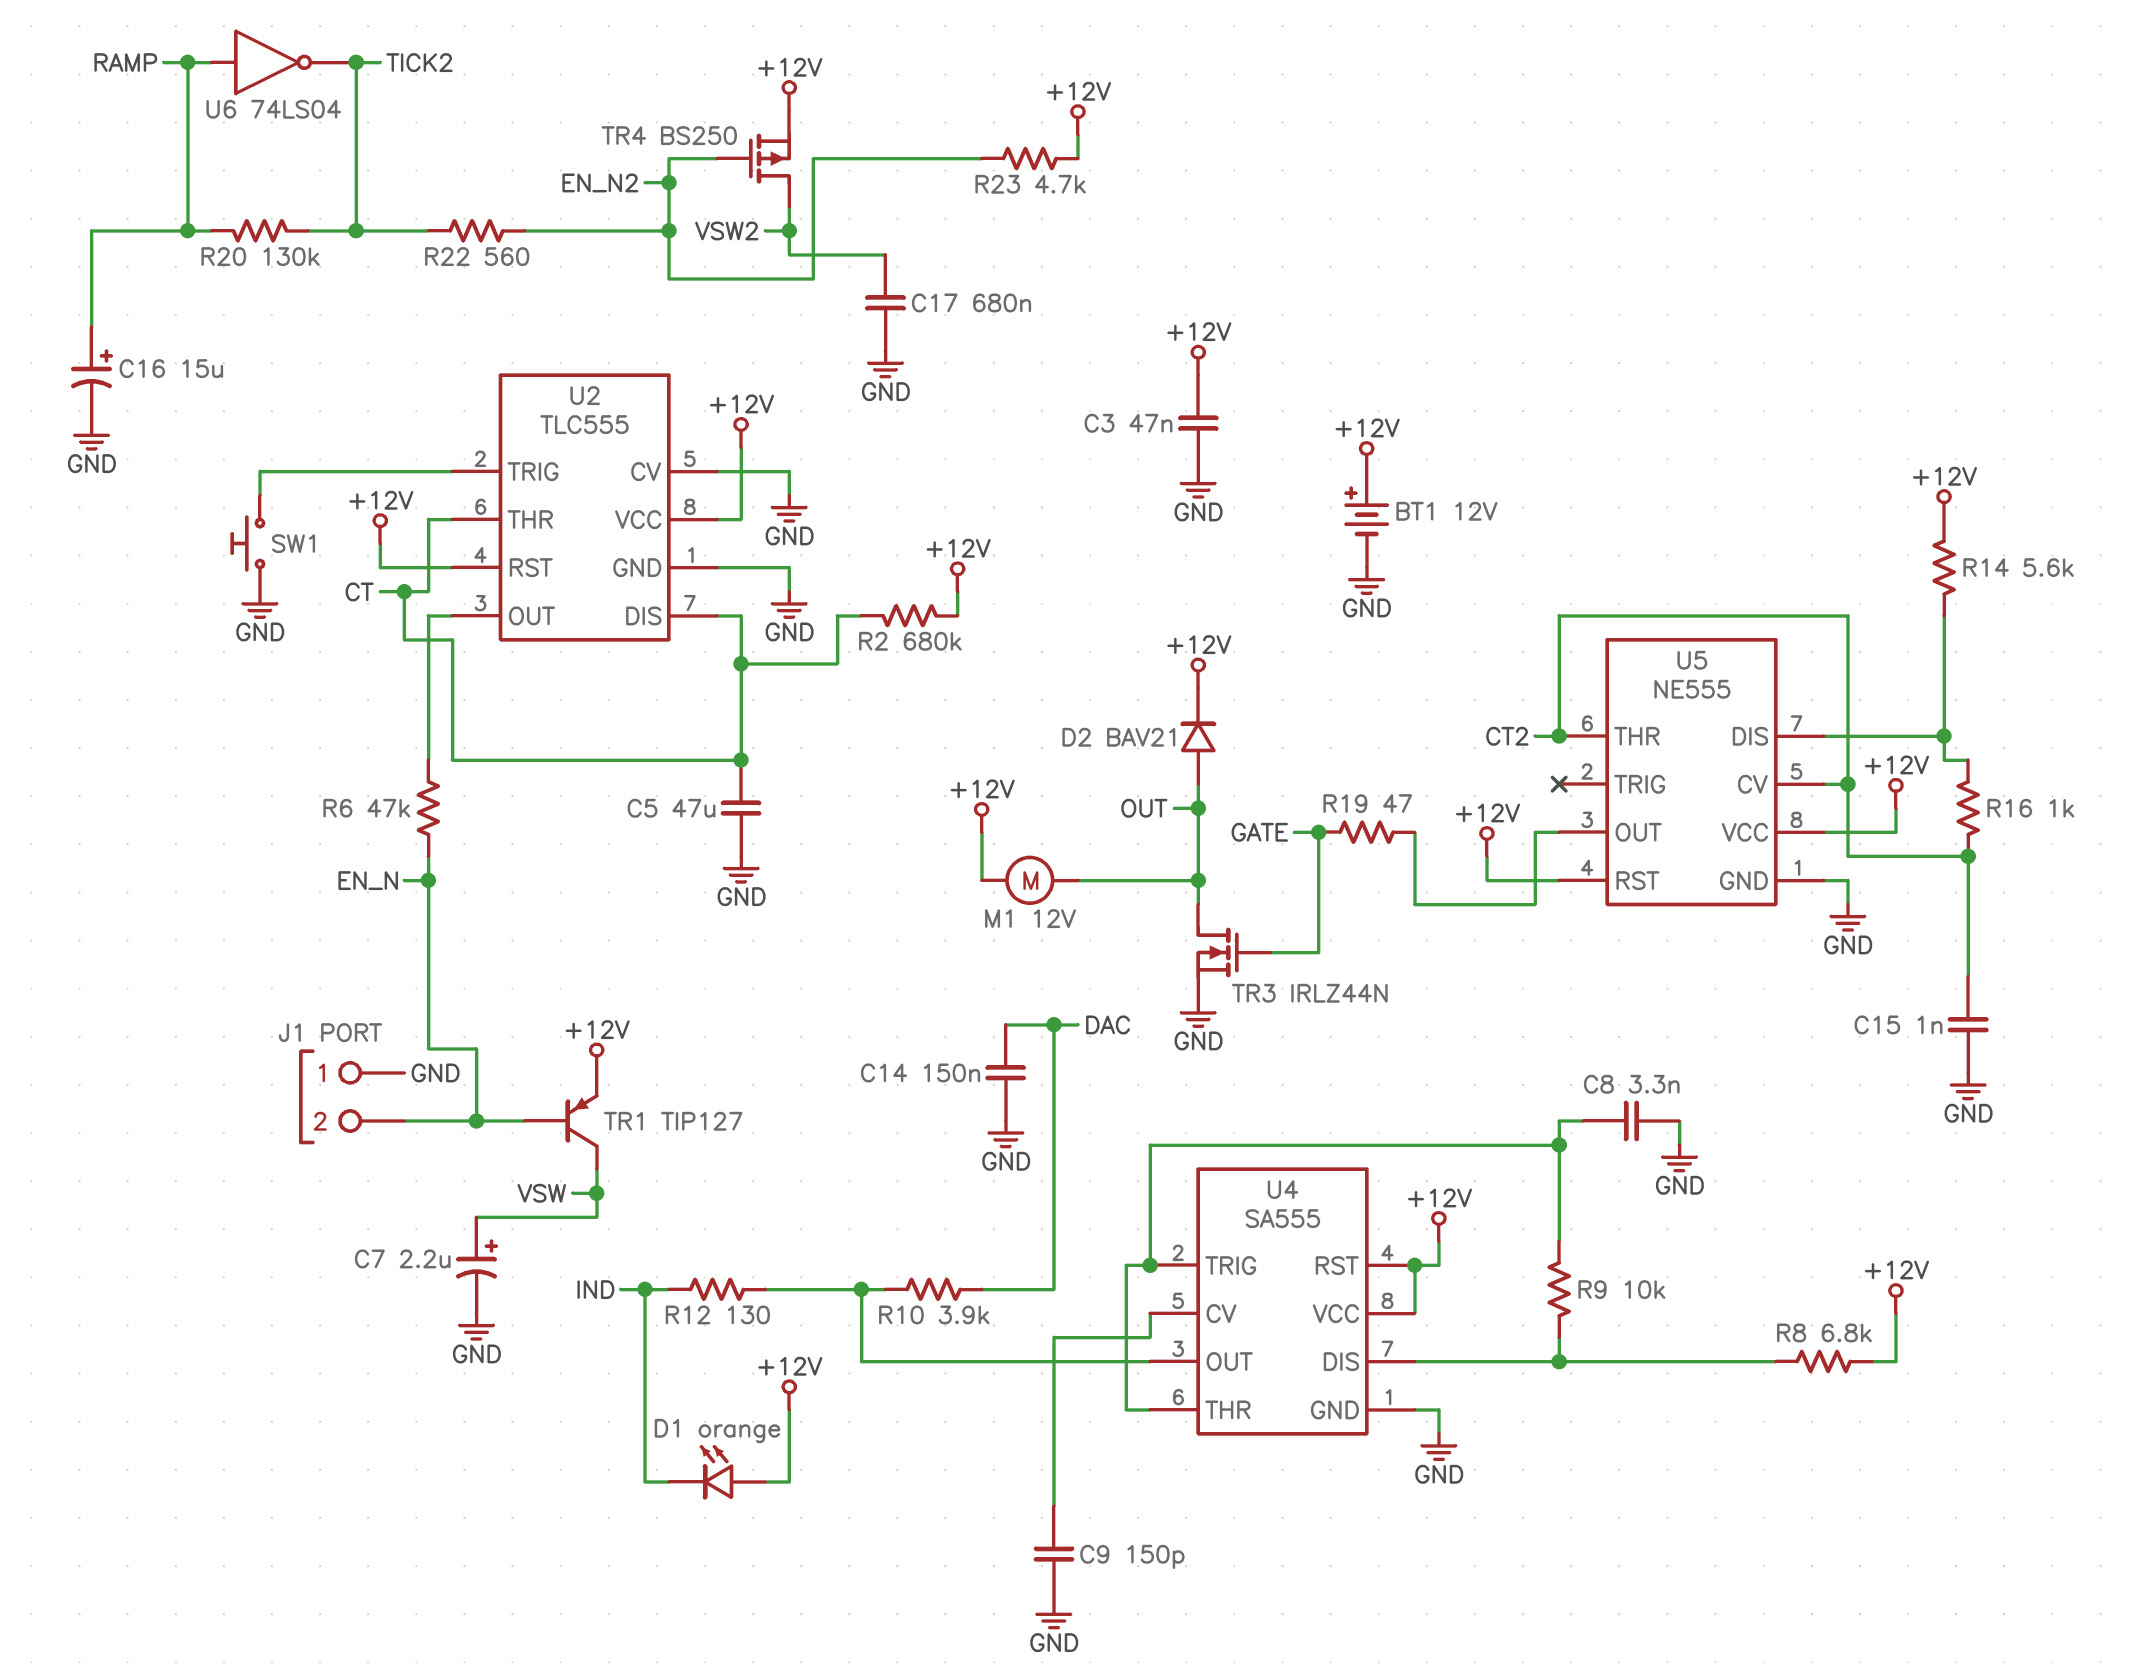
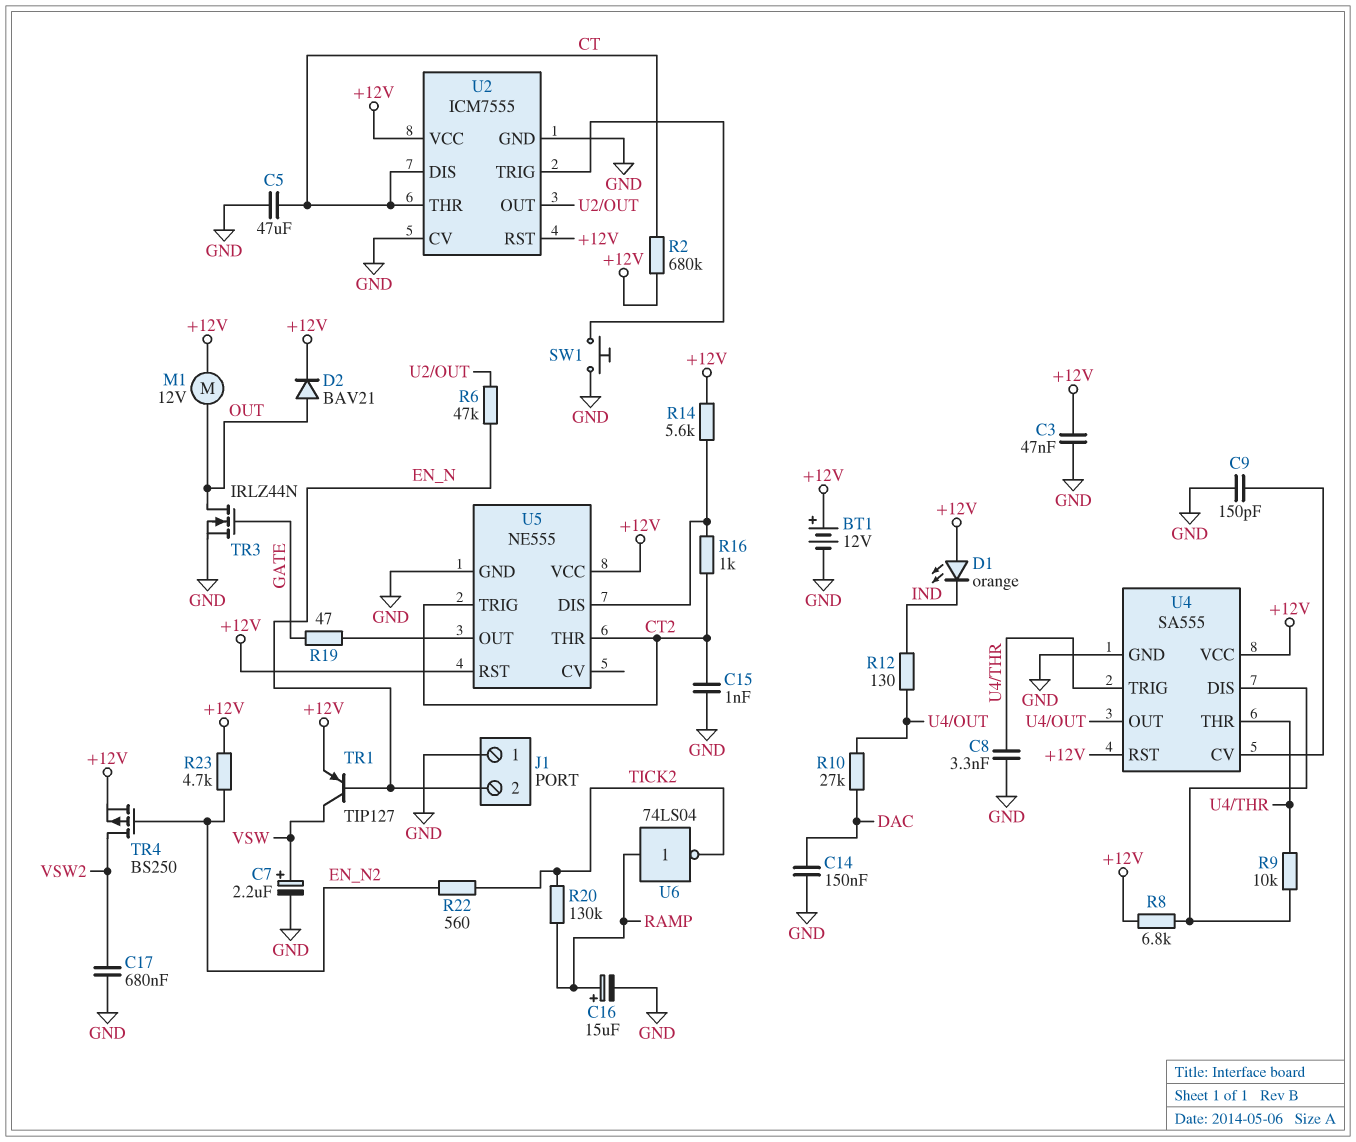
R10: 3.9k (DAC, U4/OUT) -> 27k (DAC, U4/OUT)
U2: TLC555 -> ICM7555
U5 pin CV: CT2 -> none
U5 pin TRIG: none -> CT2

